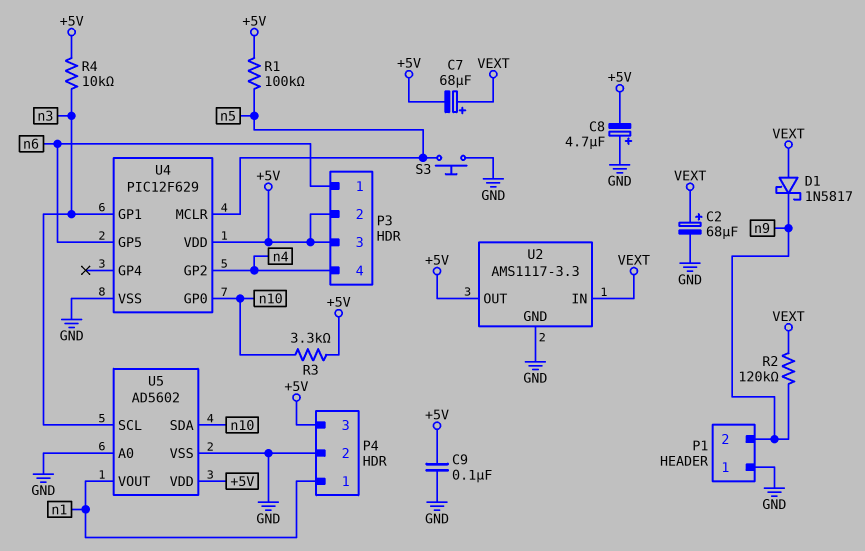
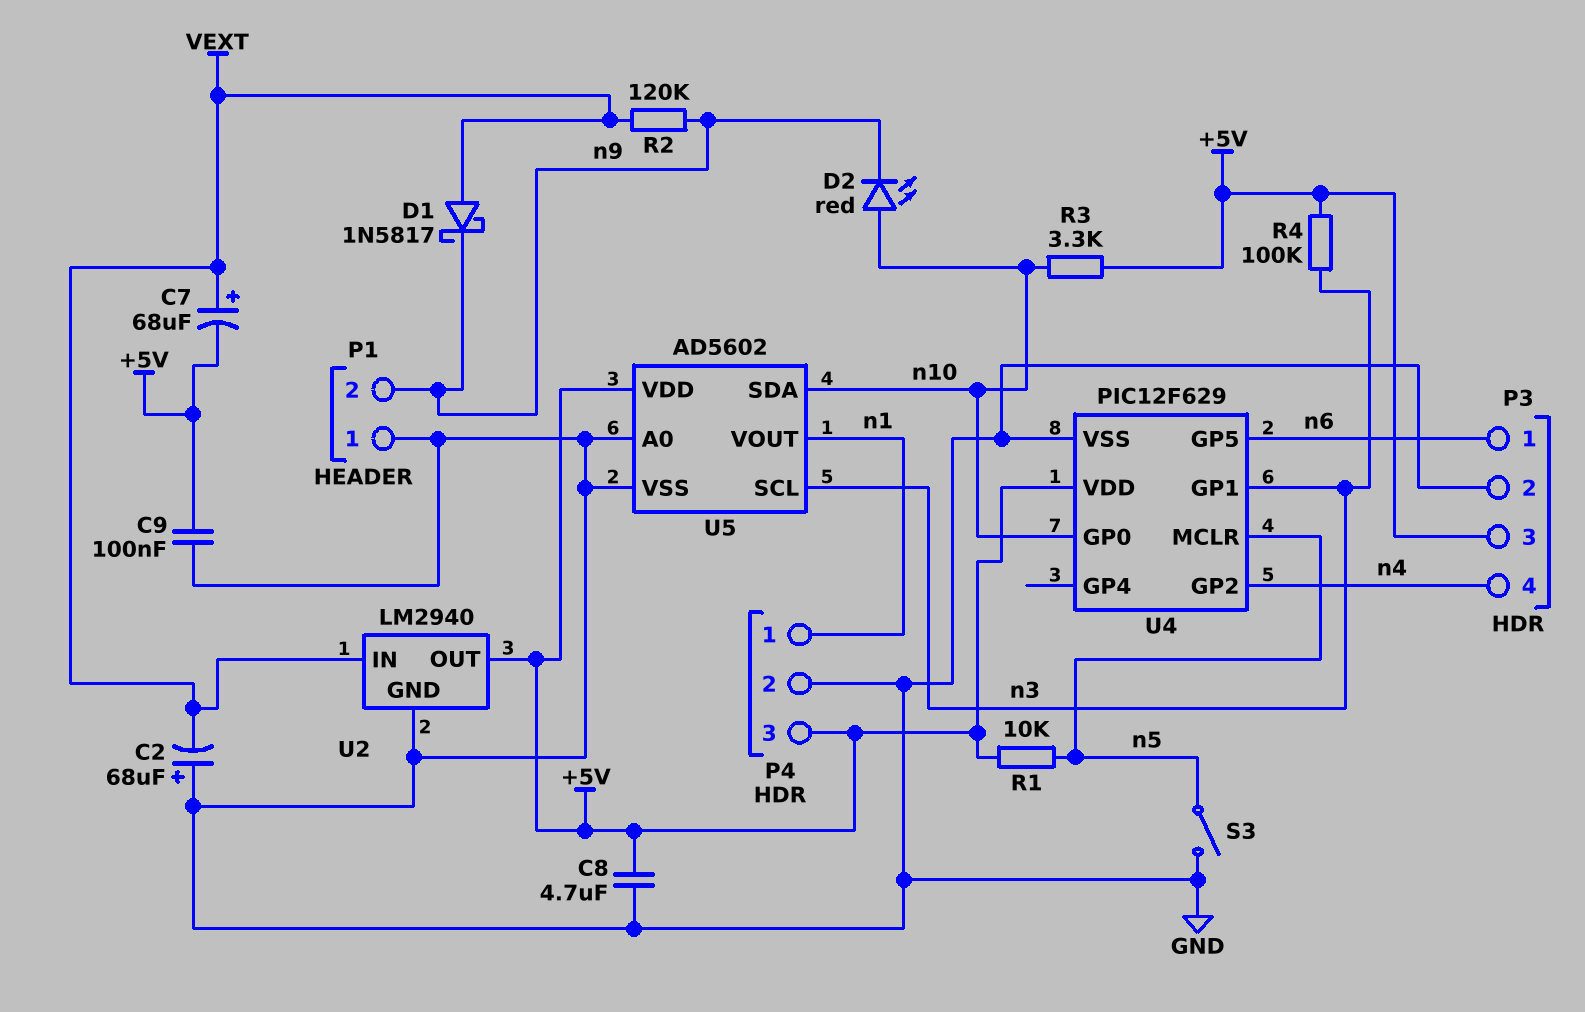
C2: 68uF (plus VEXT, minus GND) -> 68uF (plus GND, minus VEXT)
C8: 4.7uF (plus GND, minus +5V) -> 4.7uF (+5V, GND)
D2: none -> LED red (A n10, K n9)
P3 pin 2: +5V -> GND
R1: 100k (+5V, n5) -> 10k (+5V, n5)
R4: 10k (+5V, n3) -> 100k (+5V, n3)
S3: button (GND, n5) -> switch (GND, n5)
U2: AMS1117-3.3 -> LM2940

